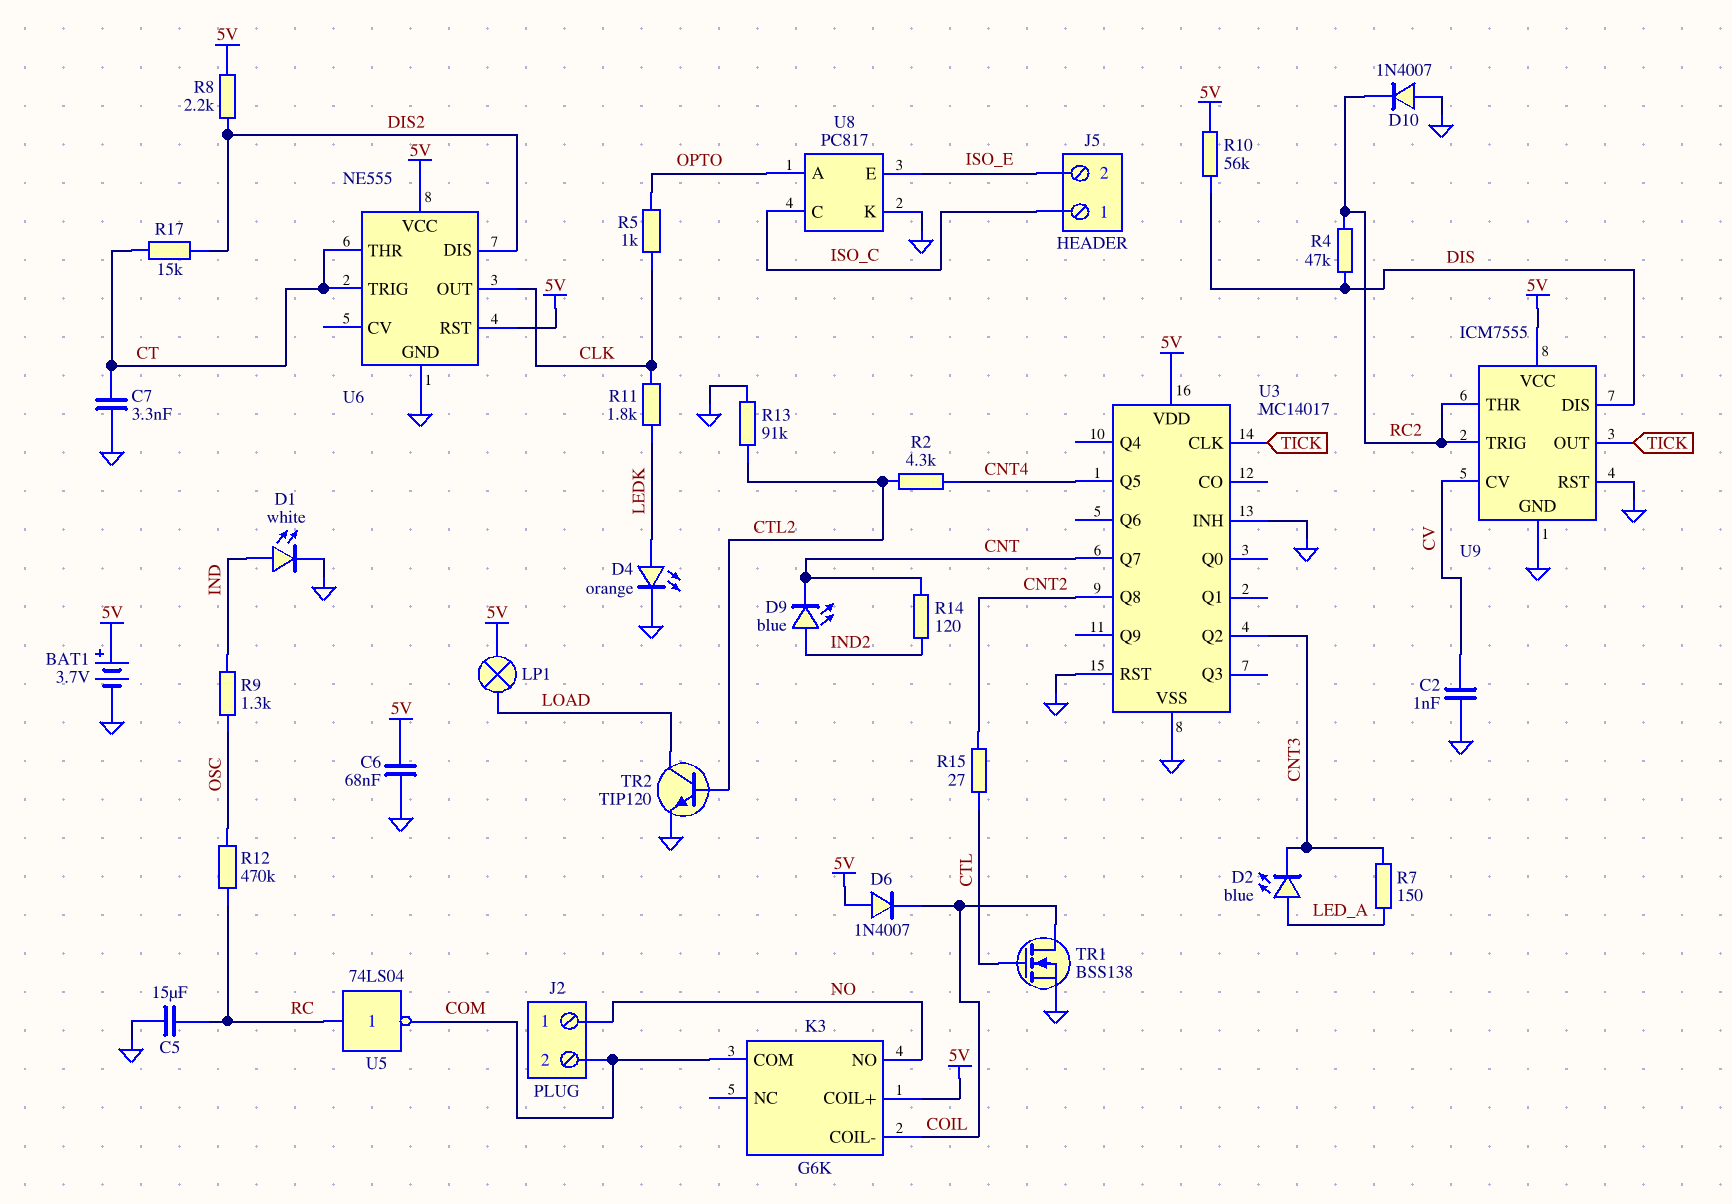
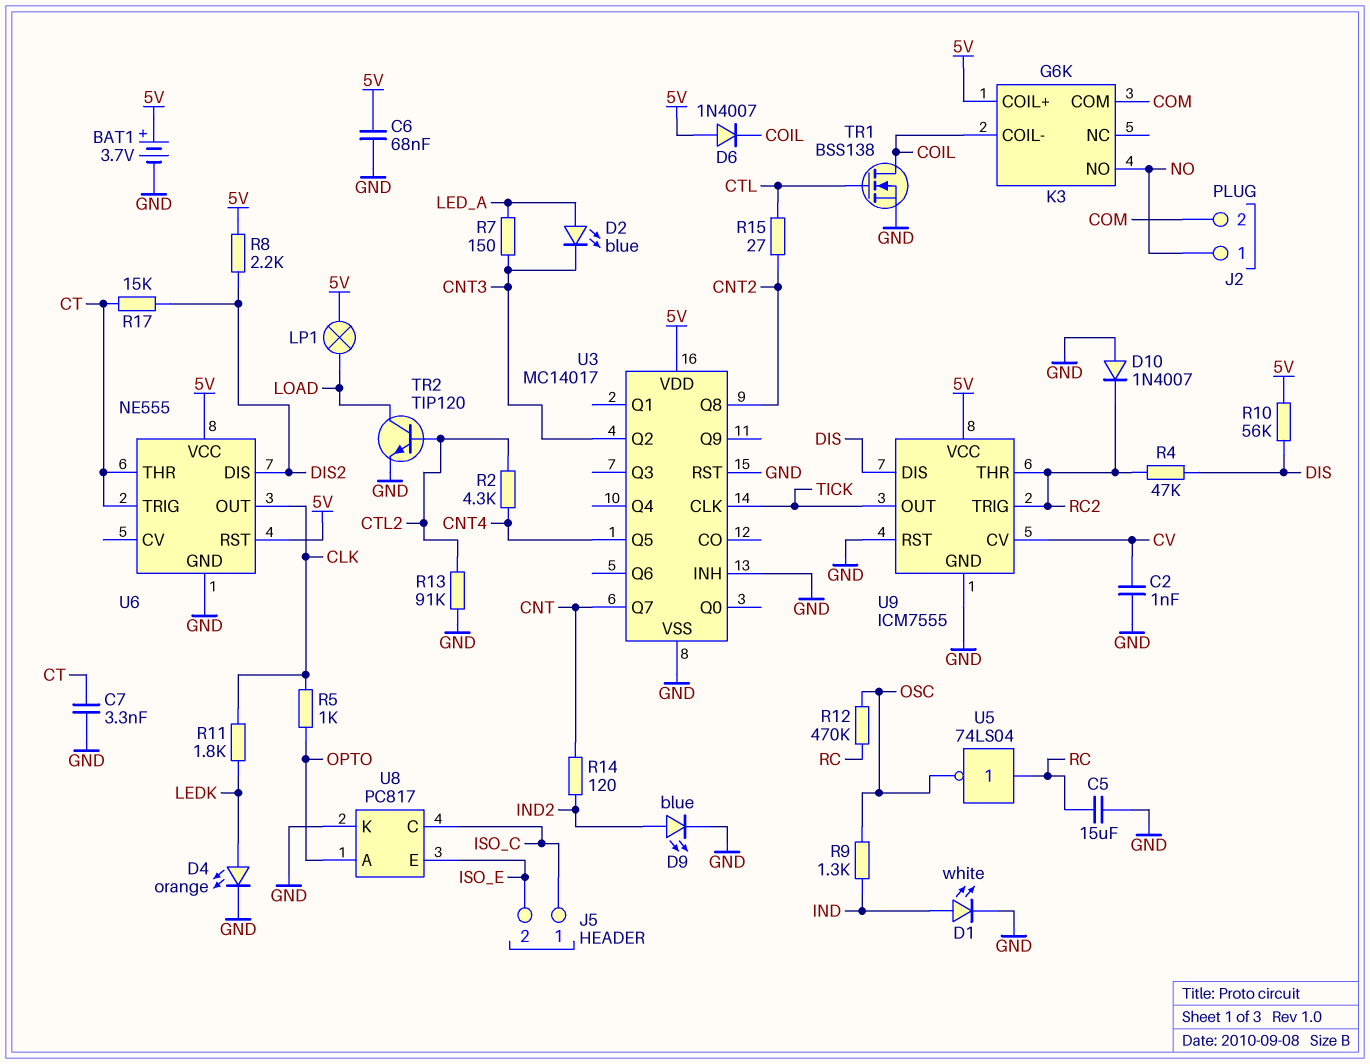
D9: LED blue (A IND2, K CNT) -> LED blue (A IND2, K GND)
U5: NOT 74LS04 (in RC, out COM) -> NOT 74LS04 (in RC, out OSC)

